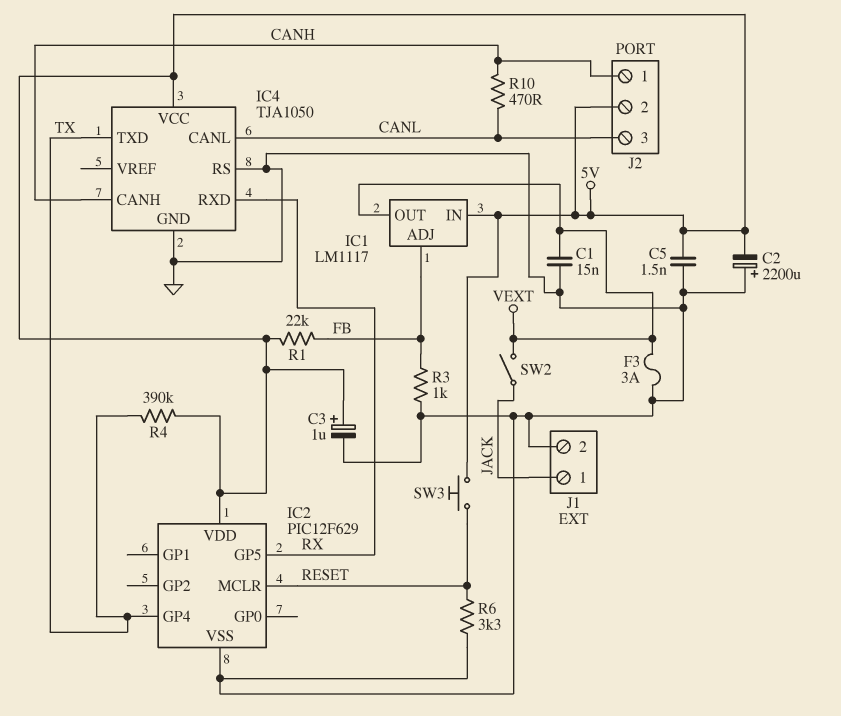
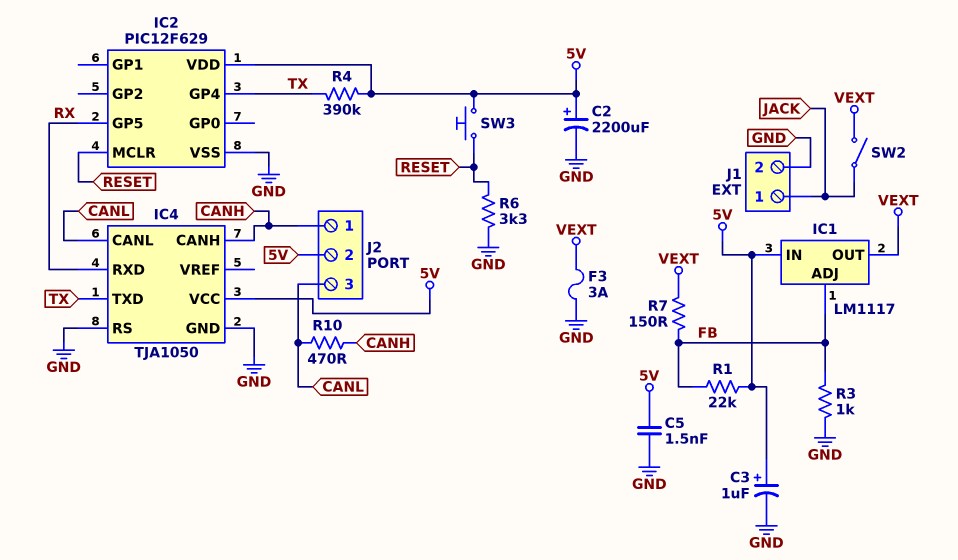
C1: 15nF (GND, VEXT) -> none
C2: 2200uF (plus GND, minus 5V) -> 2200uF (plus 5V, minus GND)
R7: none -> 150 (FB, VEXT)

